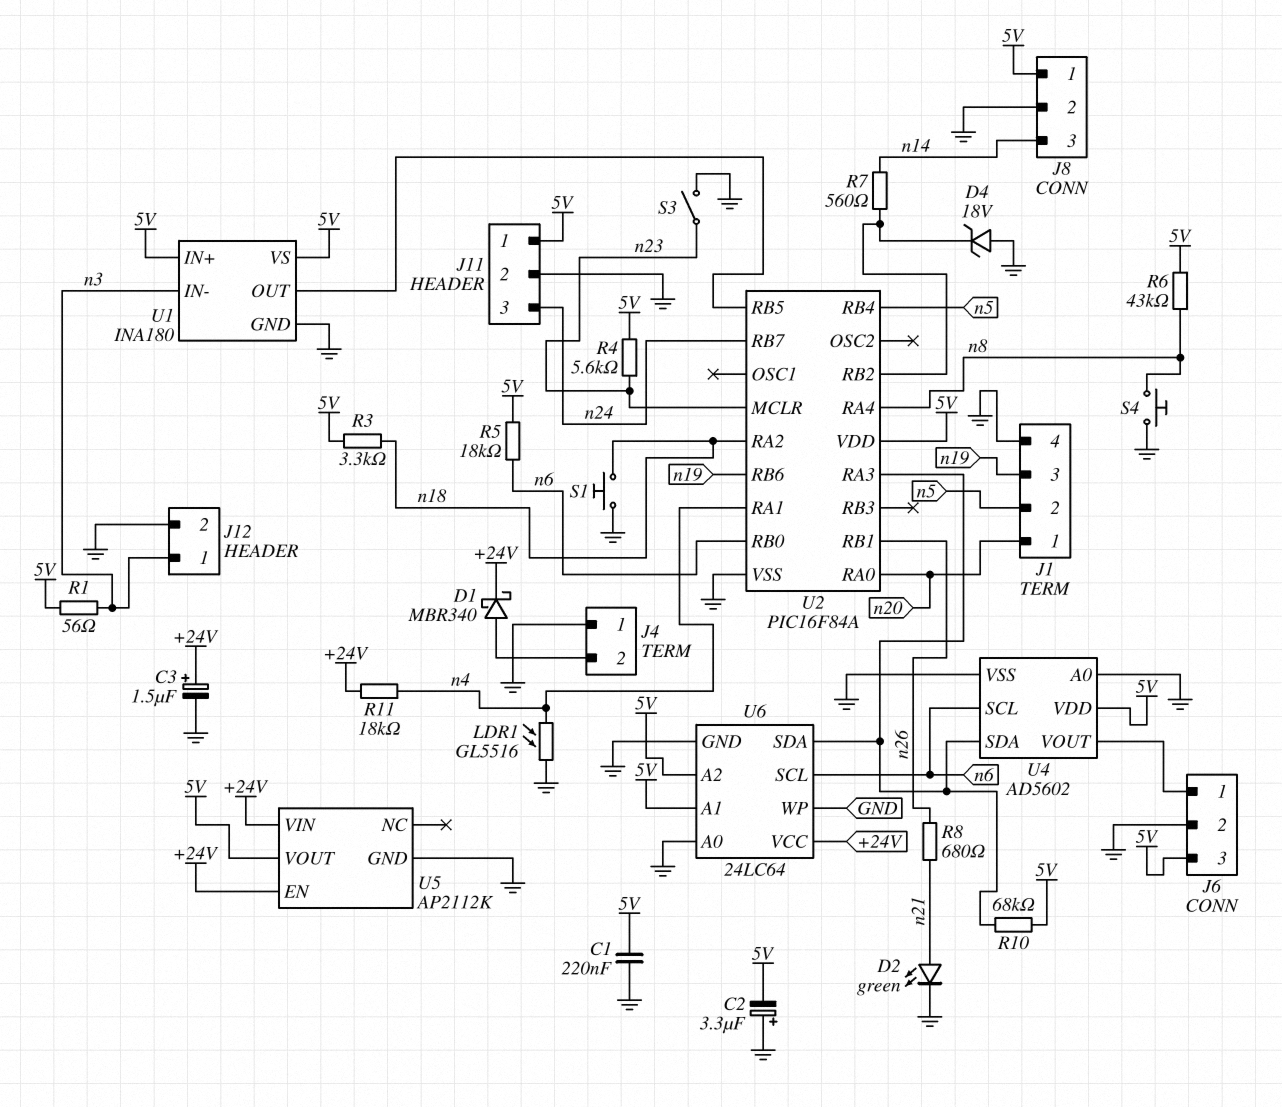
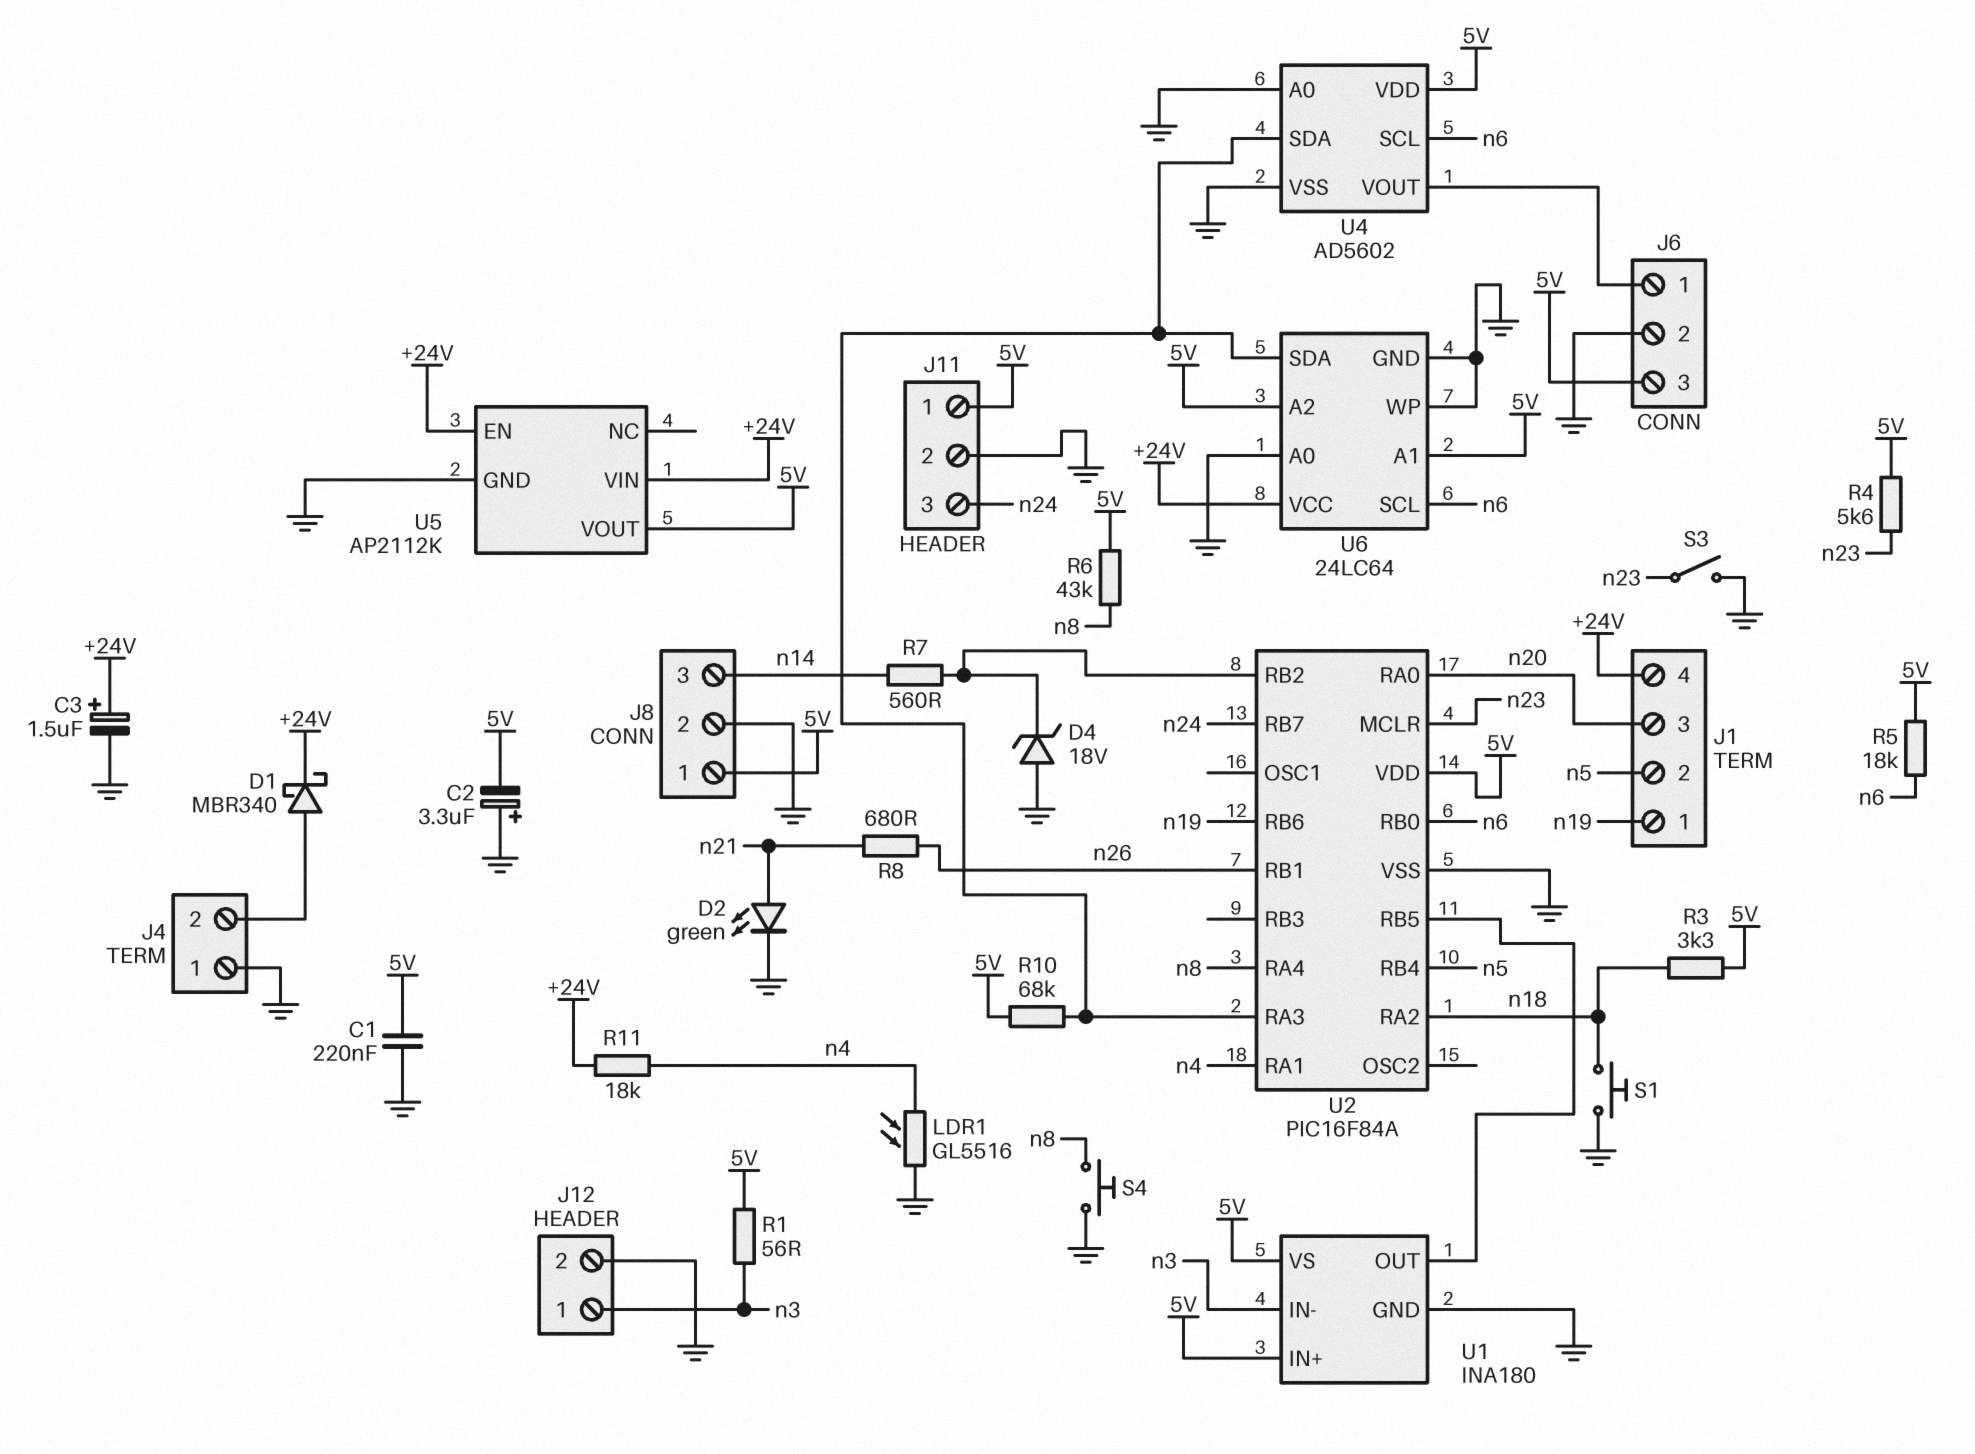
J1 pin 1: n20 -> n19
J1 pin 3: n19 -> n20
J1 pin 4: GND -> +24V

